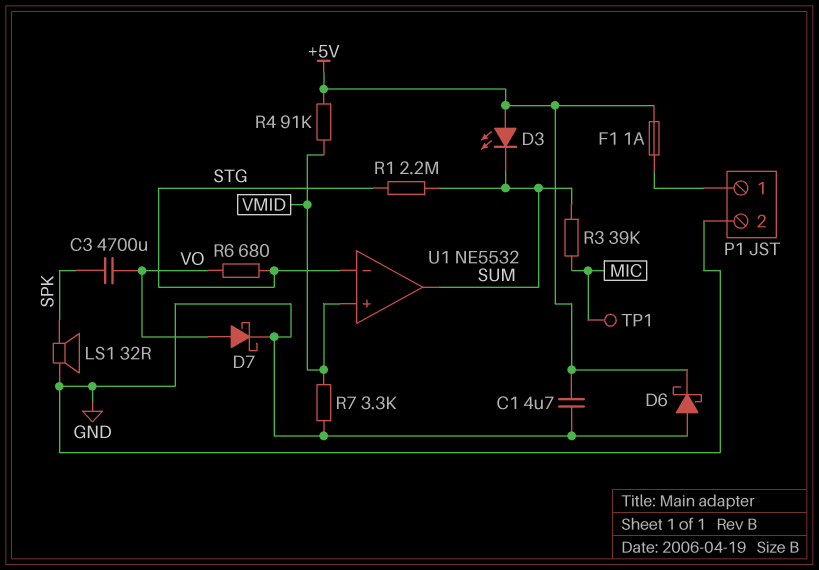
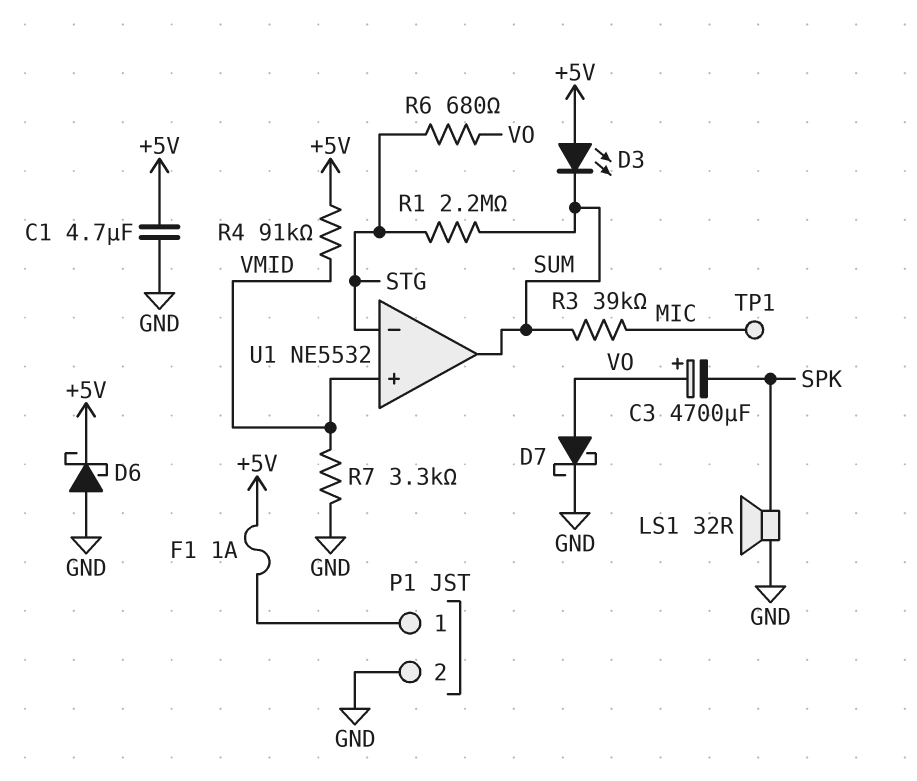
C3: 4700uF (SPK, VO) -> 4700uF (plus VO, minus SPK)

